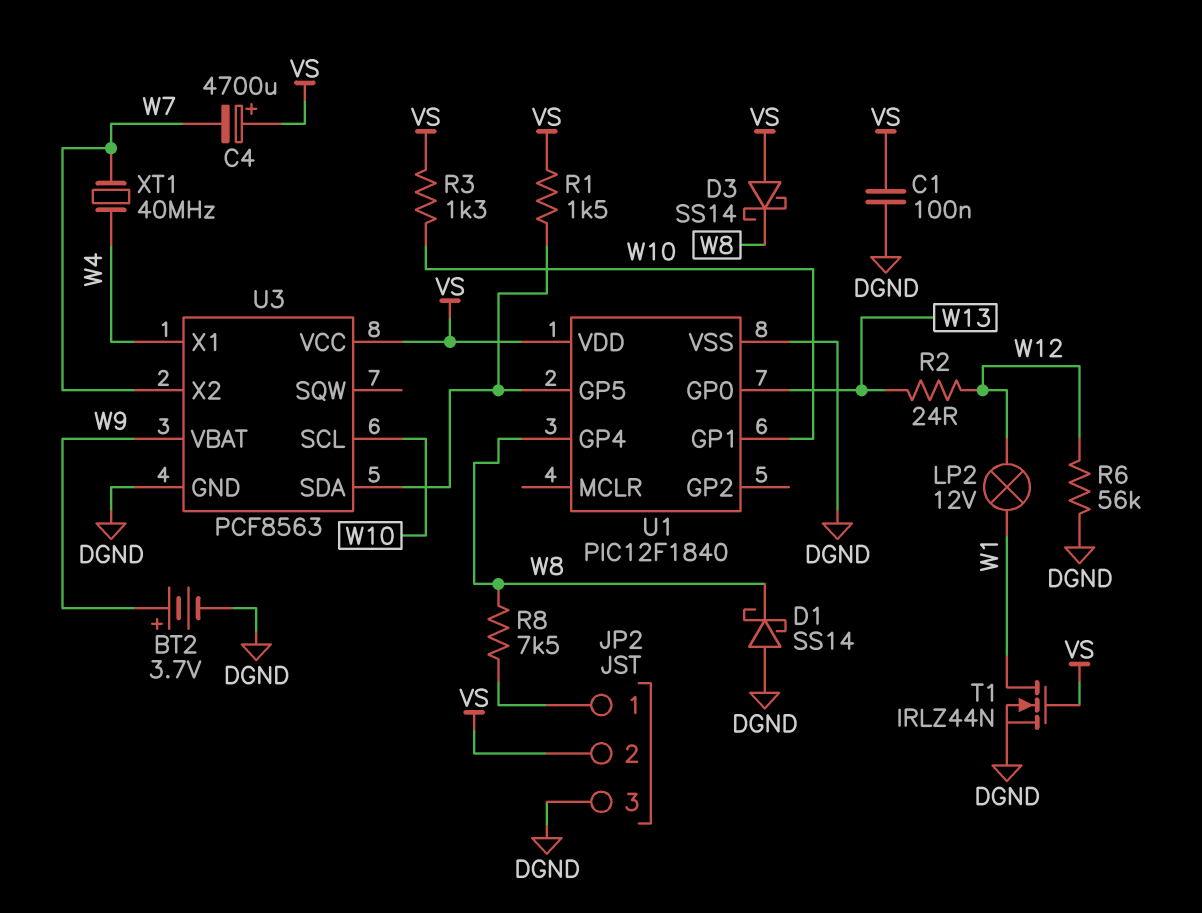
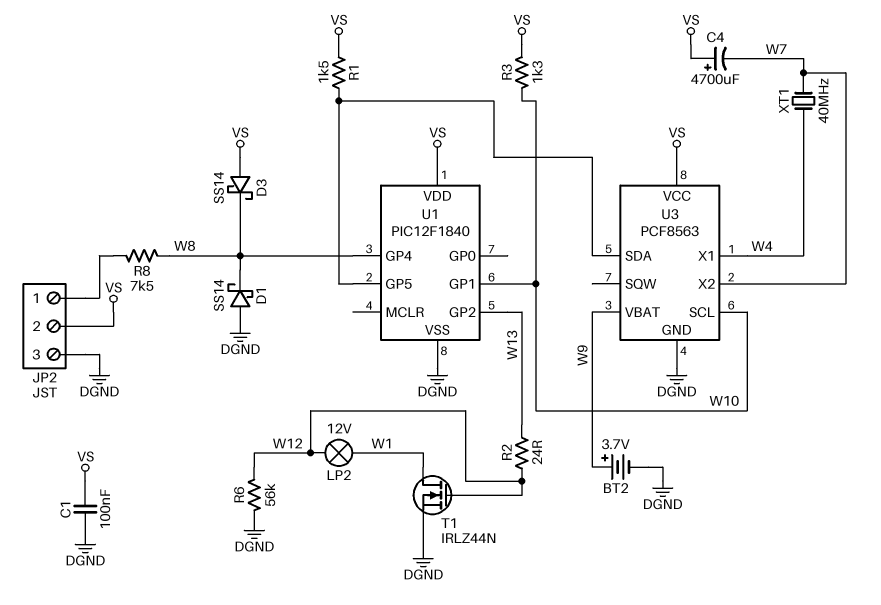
T1: NMOS IRLZ44N (G VS, D W1, S DGND) -> NMOS IRLZ44N (G W12, D W1, S DGND)
U1 pin GP0: W13 -> none
U1 pin GP2: none -> W13

